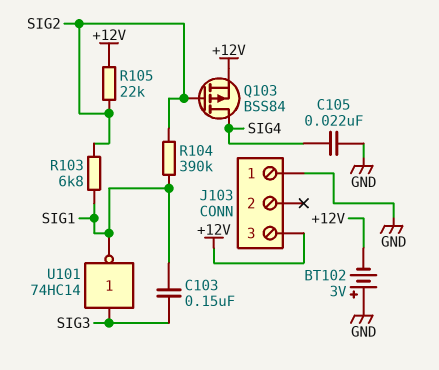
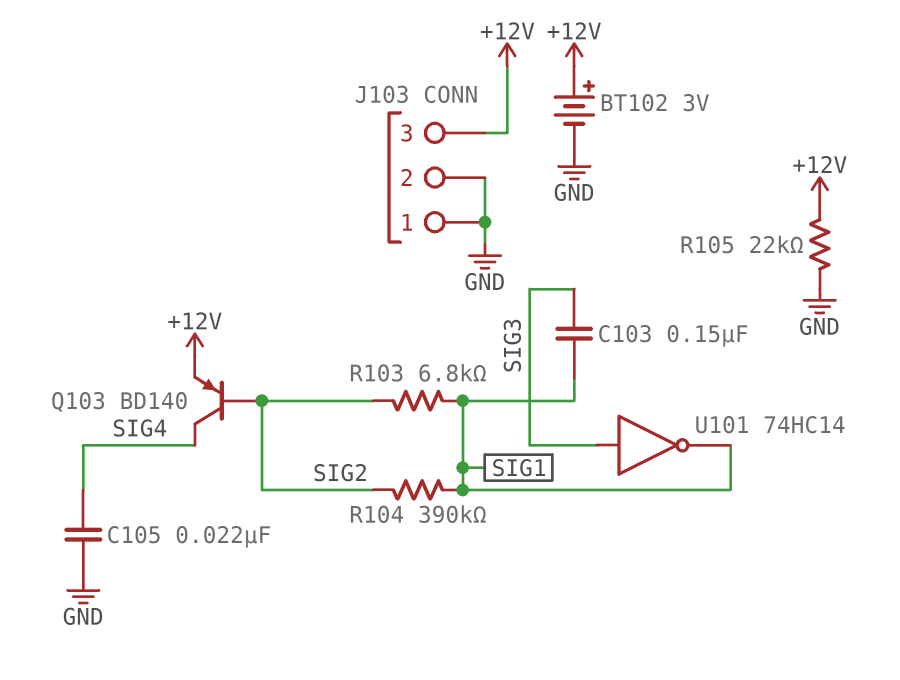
BT102: 3V (plus GND, minus +12V) -> 3V (plus +12V, minus GND)
J103 pin 2: none -> GND
Q103: PMOS BSS84 (G SIG2, D SIG4, S +12V) -> PNP BD140 (B SIG2, C SIG4, E +12V)
R105: 22k (+12V, SIG2) -> 22k (+12V, GND)

